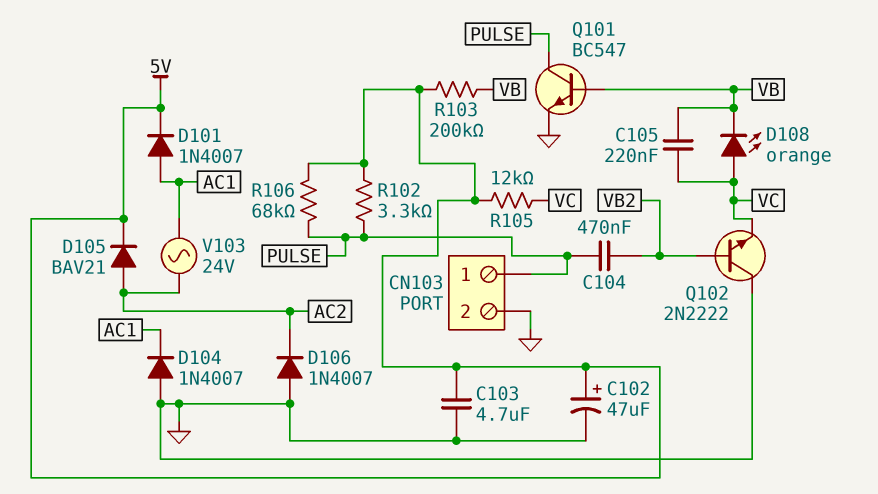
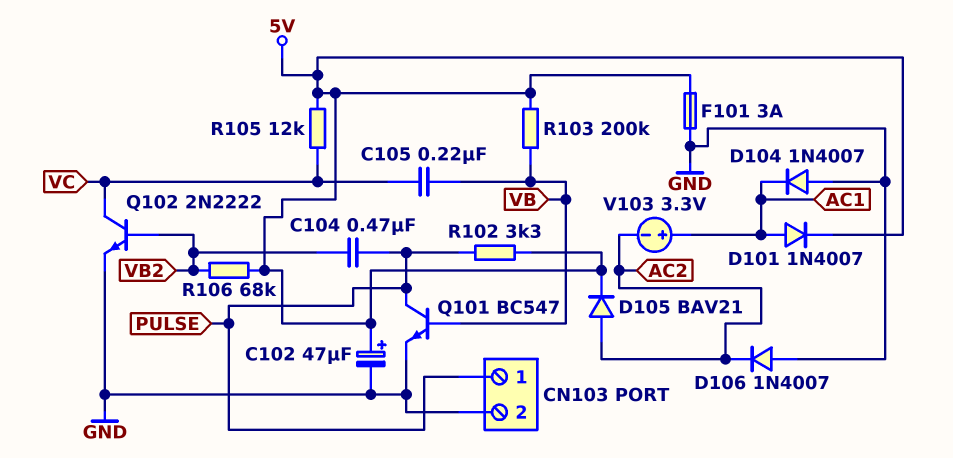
C103: 4.7uF (5V, GND) -> none
D108: LED orange (A VC, K VB) -> none
F101: none -> 3A (5V, GND)
Q102: NPN 2N2222 (B VB2, C GND, E VC) -> NPN 2N2222 (B VB2, C VC, E GND)
R106: 68k (5V, PULSE) -> 68k (5V, VB2)
V103: AC 24V (AC1, AC2) -> 3.3V (plus AC1, minus AC2)

